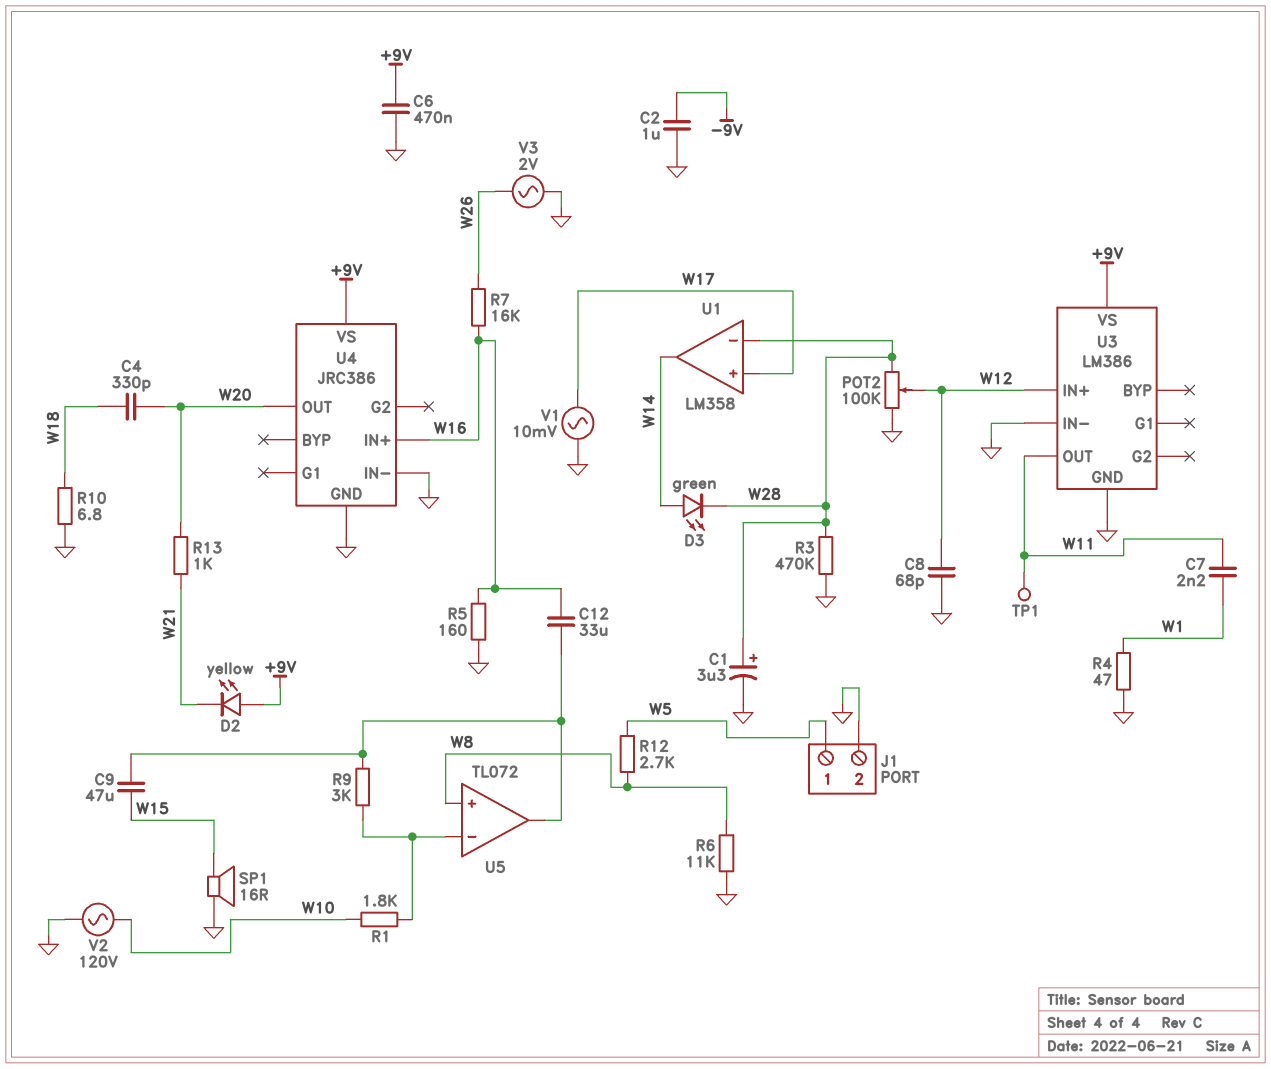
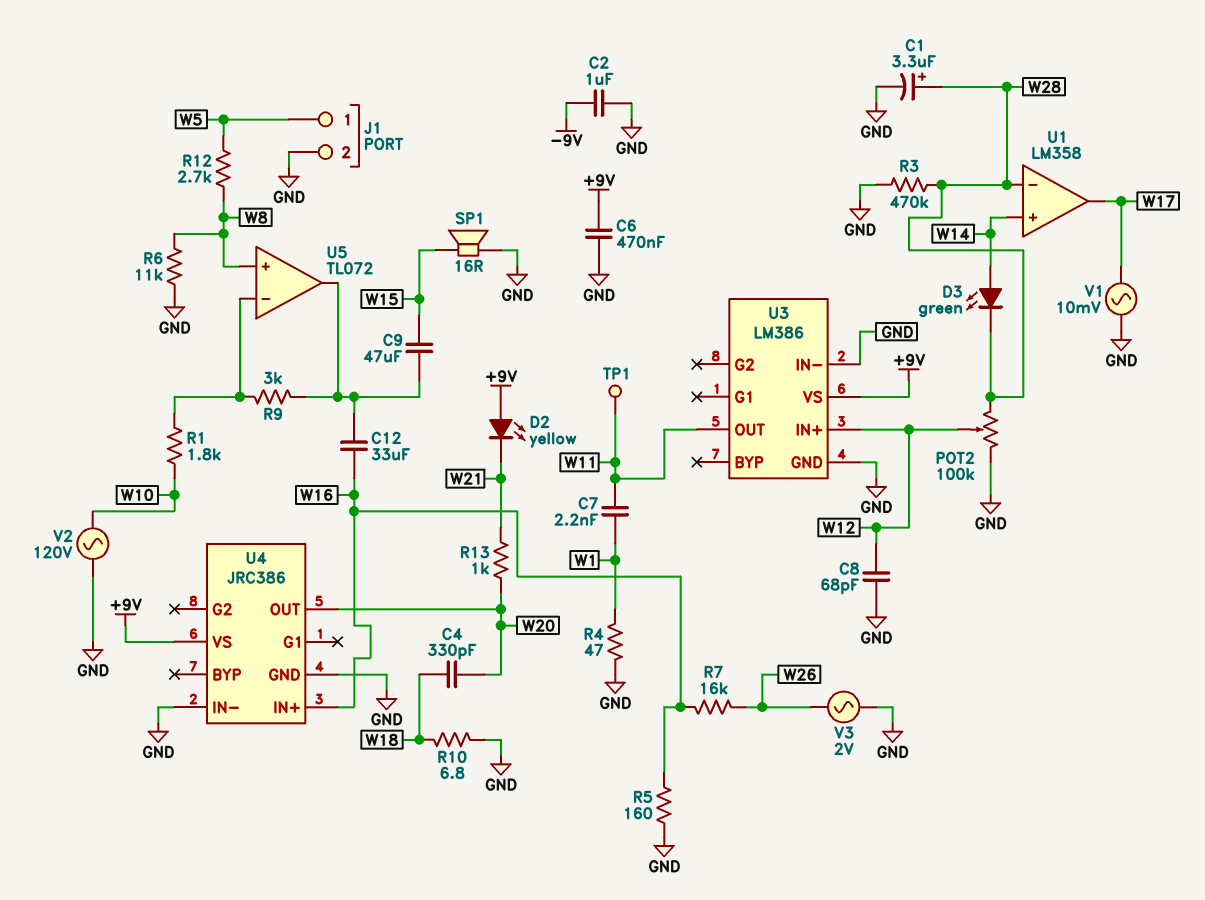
U1 pin in+: W17 -> W14
U1 pin out: W14 -> W17

